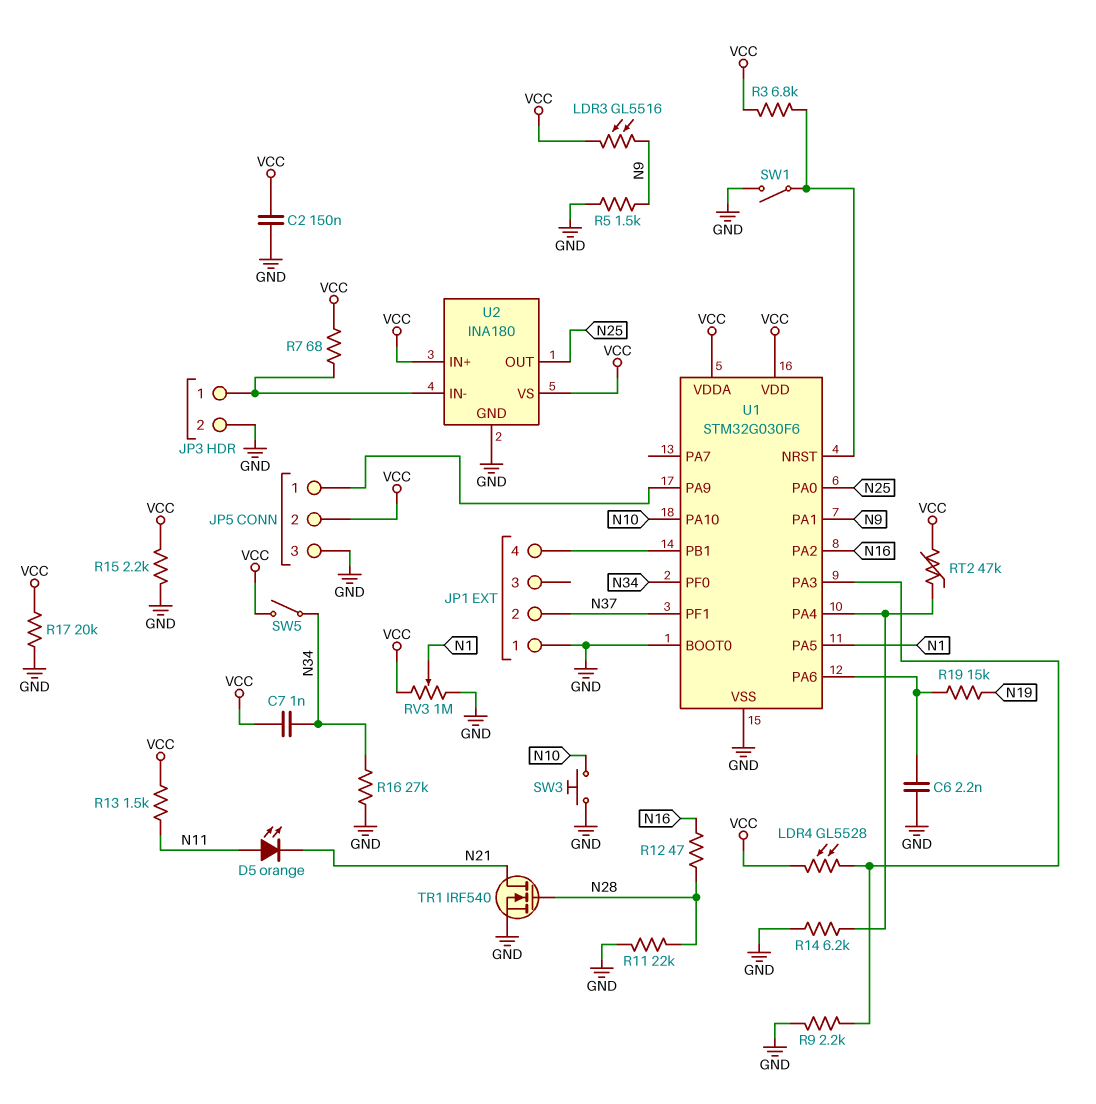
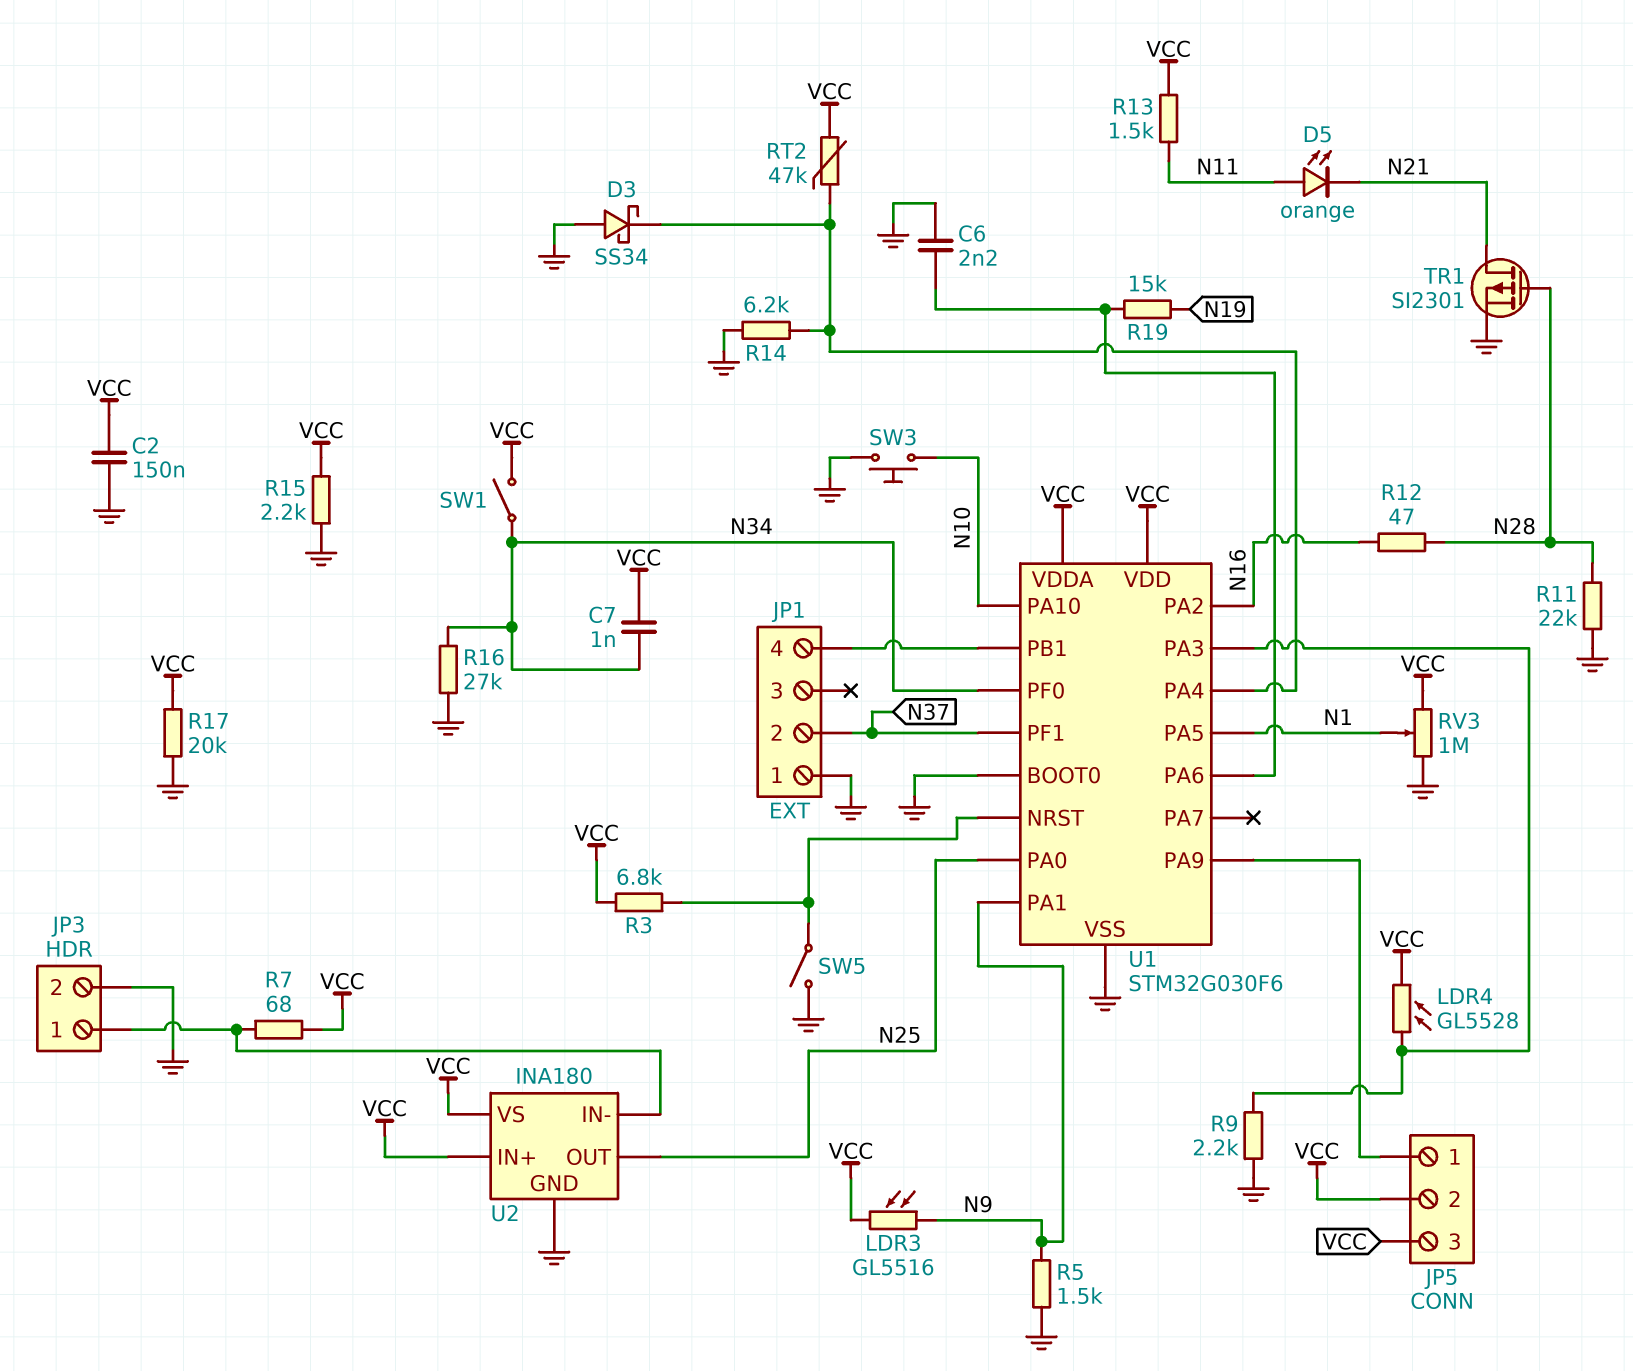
D3: none -> schottky SS34 (A GND, K U1/PA4)
JP5 pin 3: GND -> VCC
SW1: switch (GND, U1/NRST) -> switch (N34, VCC)
SW5: switch (N34, VCC) -> switch (GND, U1/NRST)
TR1: NMOS IRF540 (G N28, D N21, S GND) -> PMOS SI2301 (G N28, D N21, S GND)

